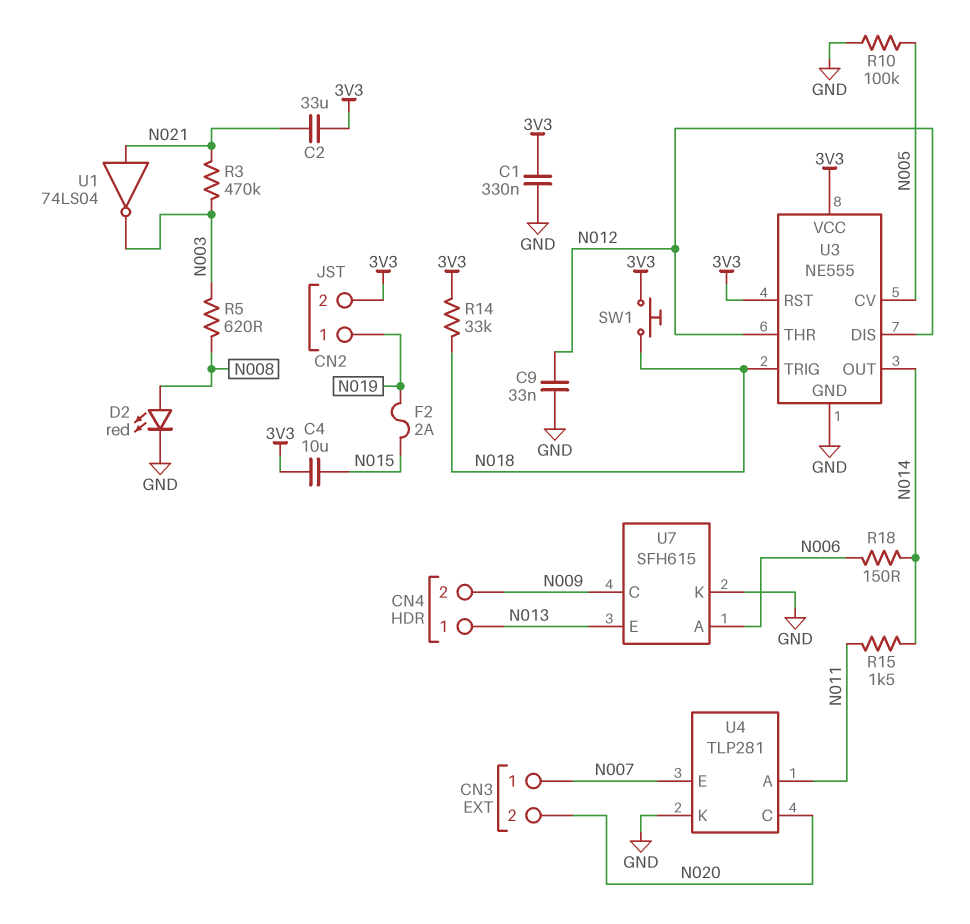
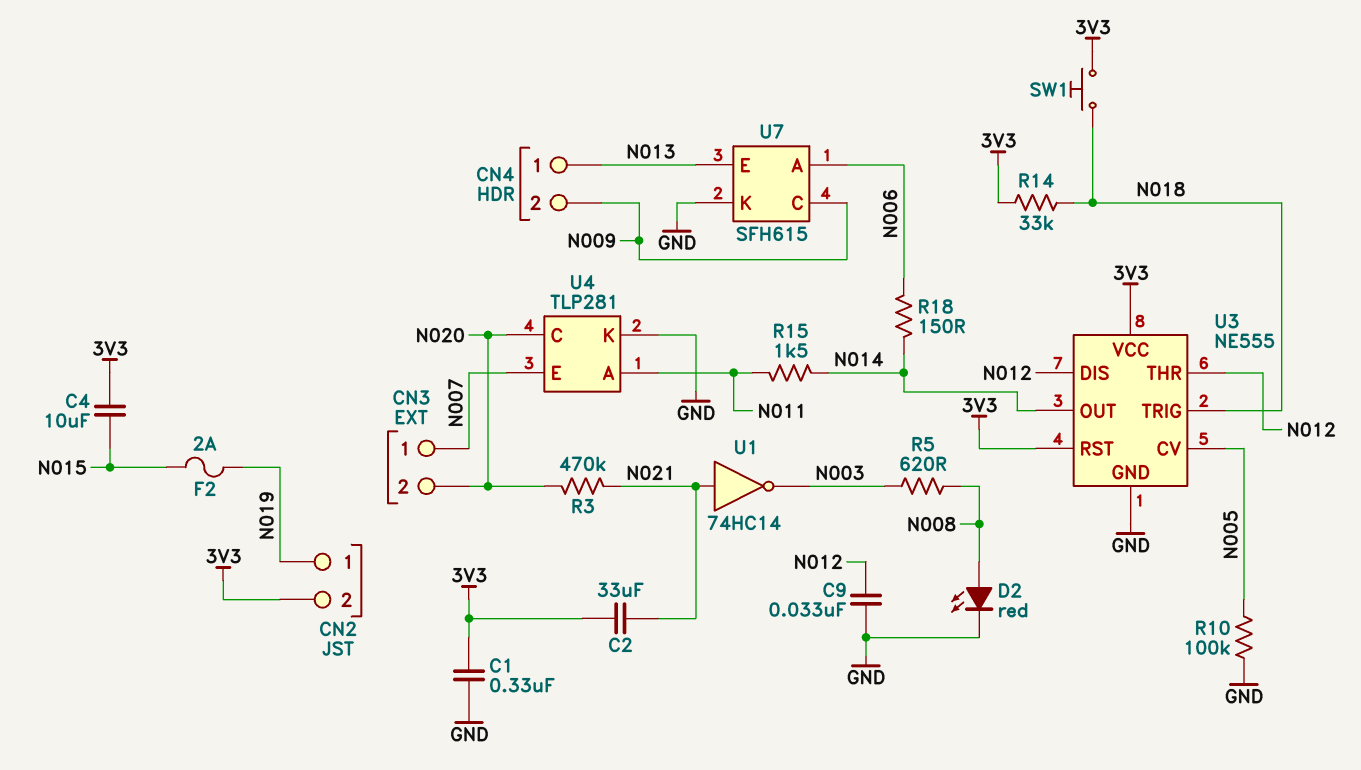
R3: 470k (N003, N021) -> 470k (N020, N021)
U1: NOT 74LS04 (in N021, out N003) -> NOT 74HC14 (in N021, out N003)

